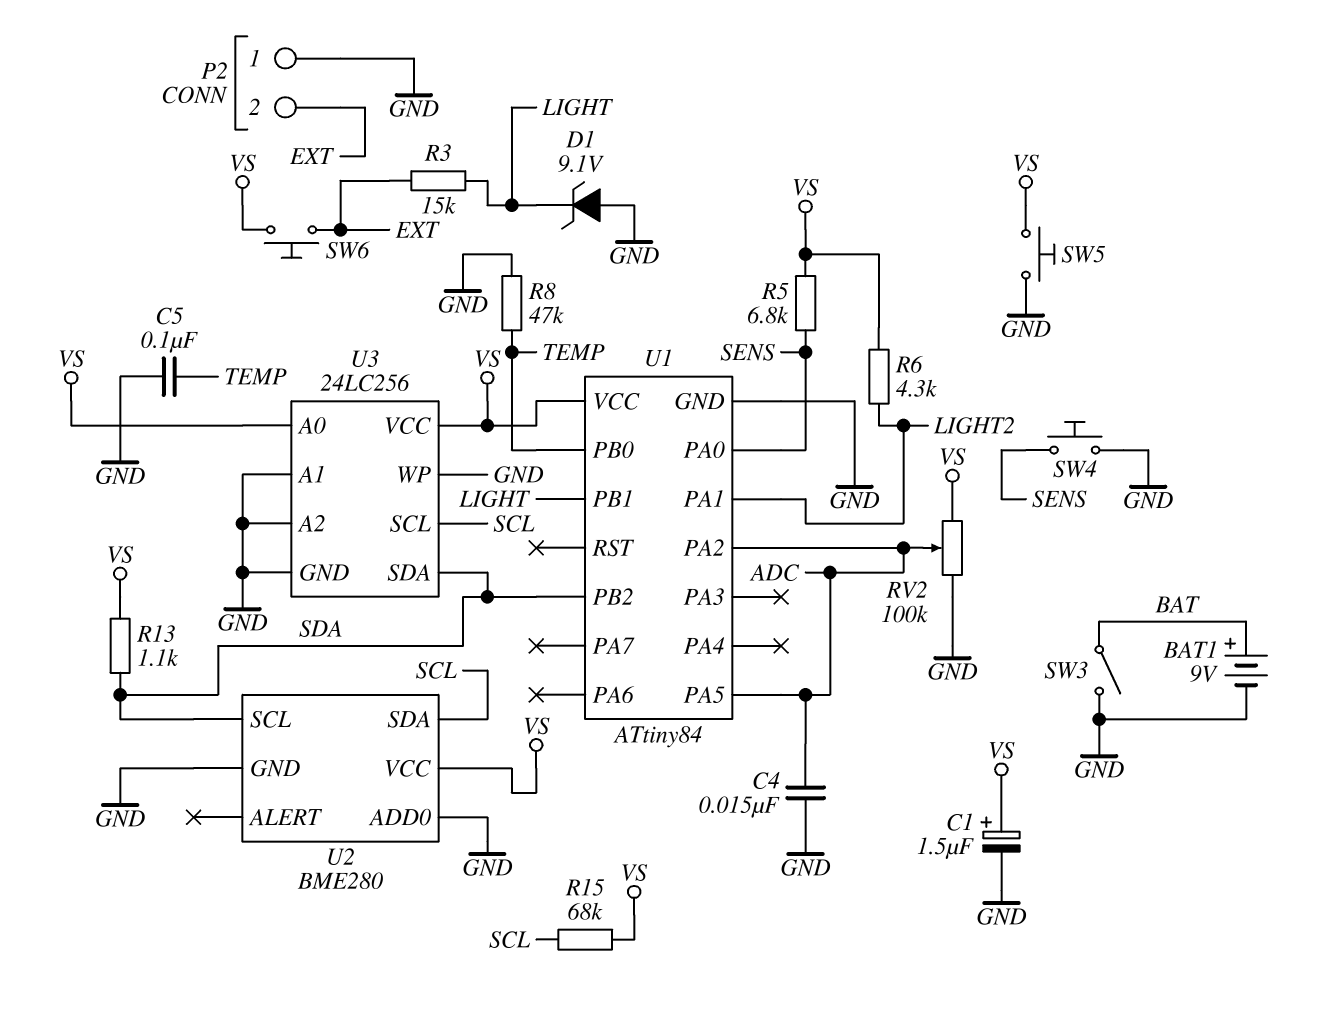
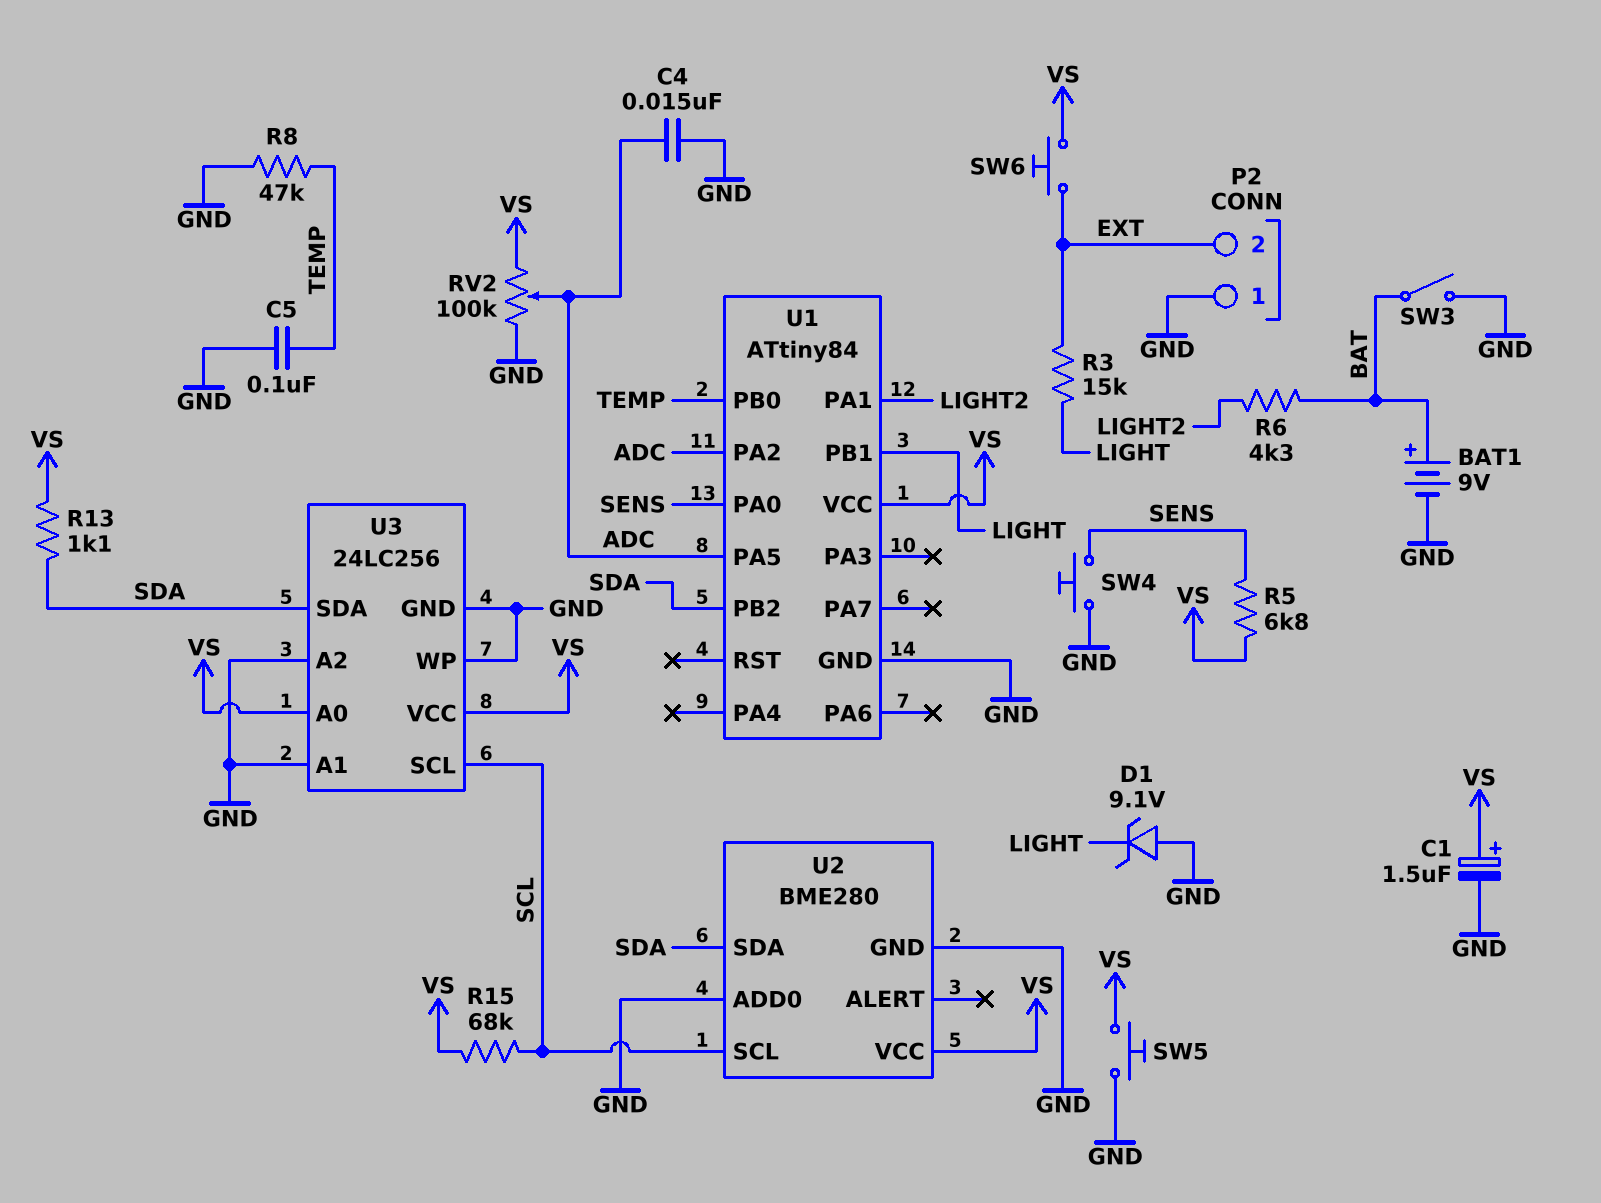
R6: 4.3k (LIGHT2, VS) -> 4.3k (BAT, LIGHT2)
U2 pin SCL: SDA -> SCL
U2 pin SDA: SCL -> SDA

